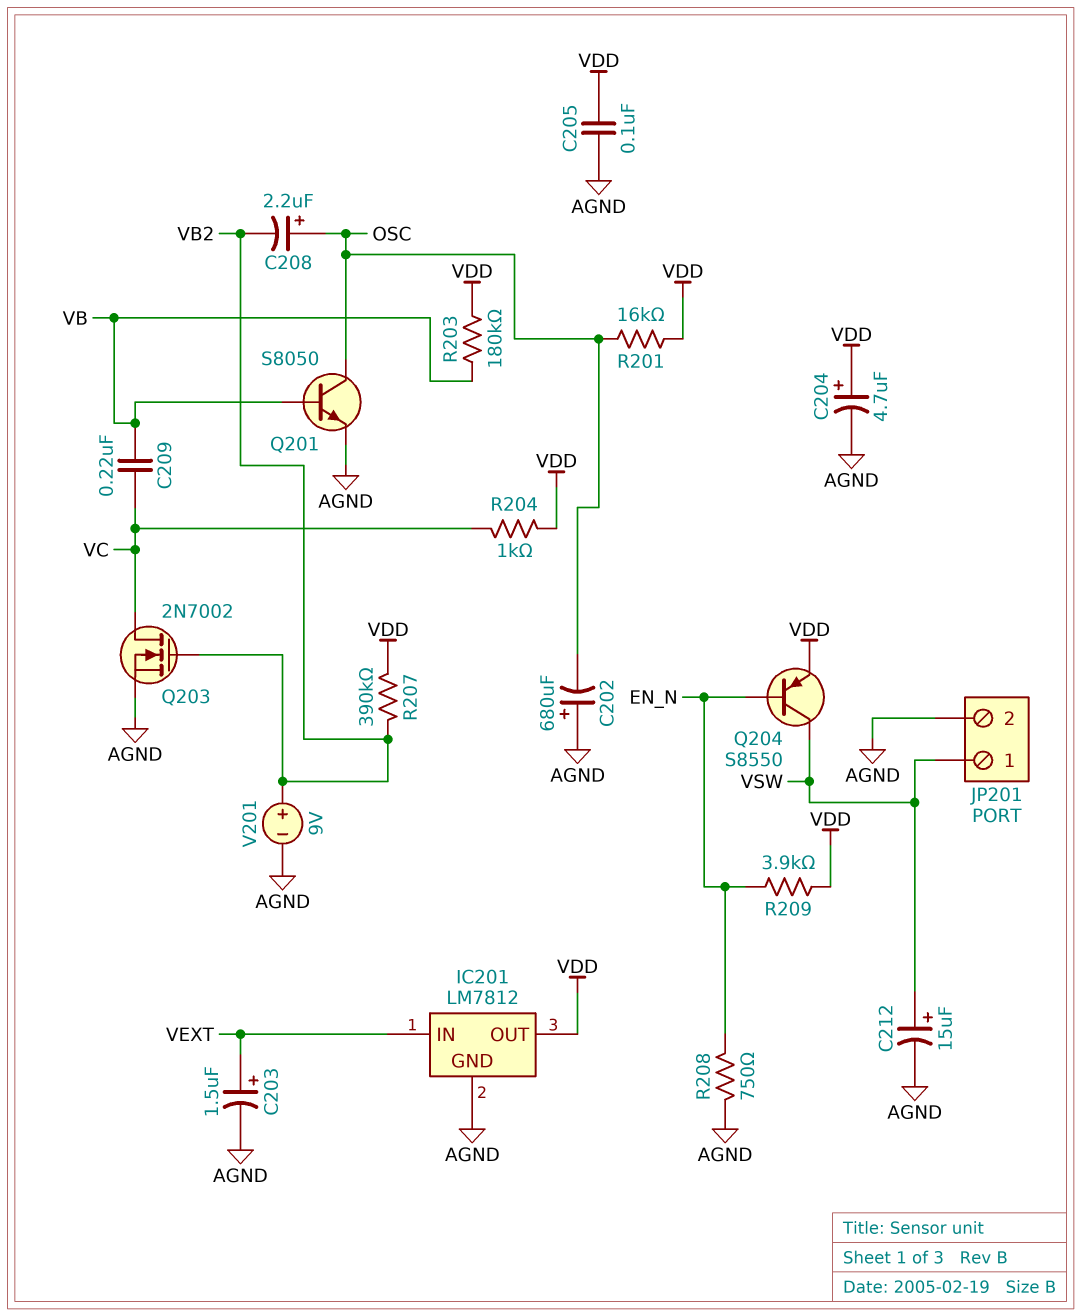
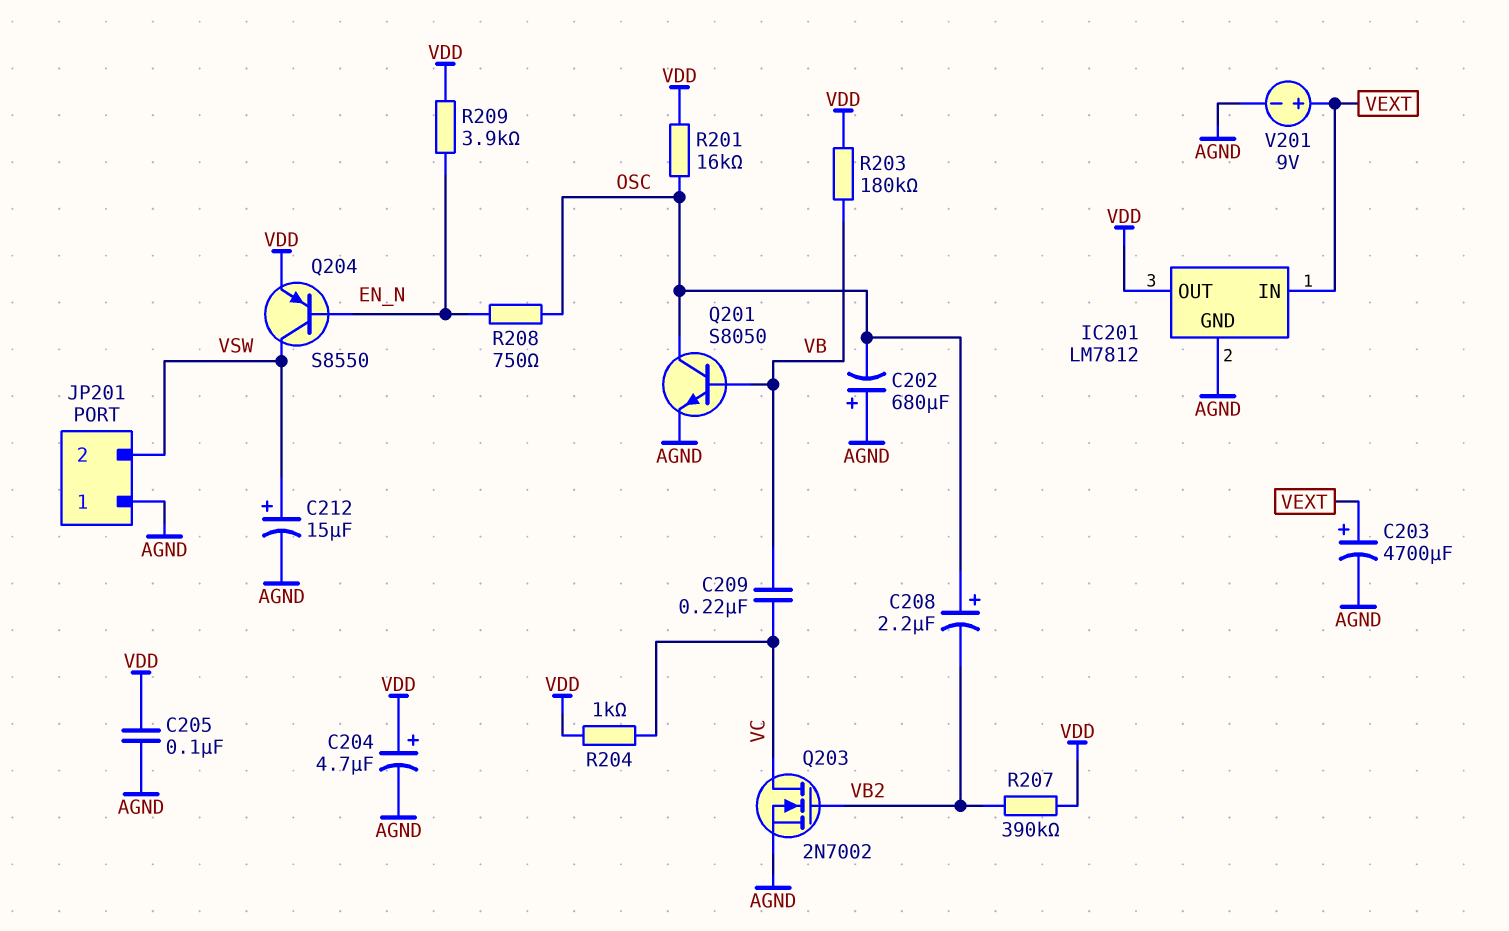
C203: 1.5uF (plus VEXT, minus AGND) -> 4700uF (plus VEXT, minus AGND)
JP201 pin 1: VSW -> AGND
JP201 pin 2: AGND -> VSW
R208: 750 (AGND, EN_N) -> 750 (EN_N, OSC)
V201: 9V (plus VB2, minus AGND) -> 9V (plus VEXT, minus AGND)

